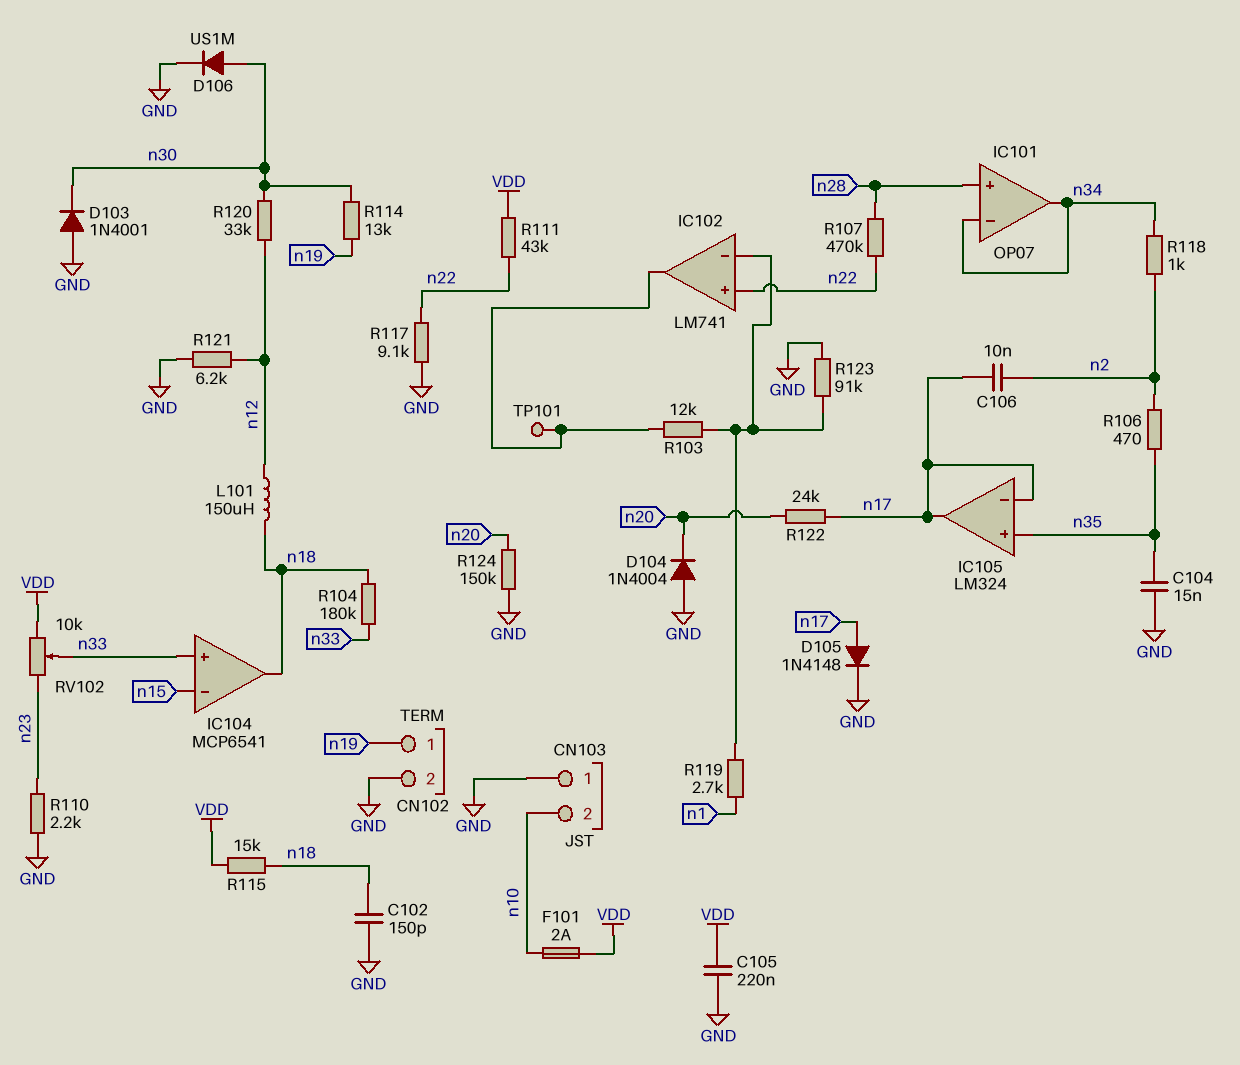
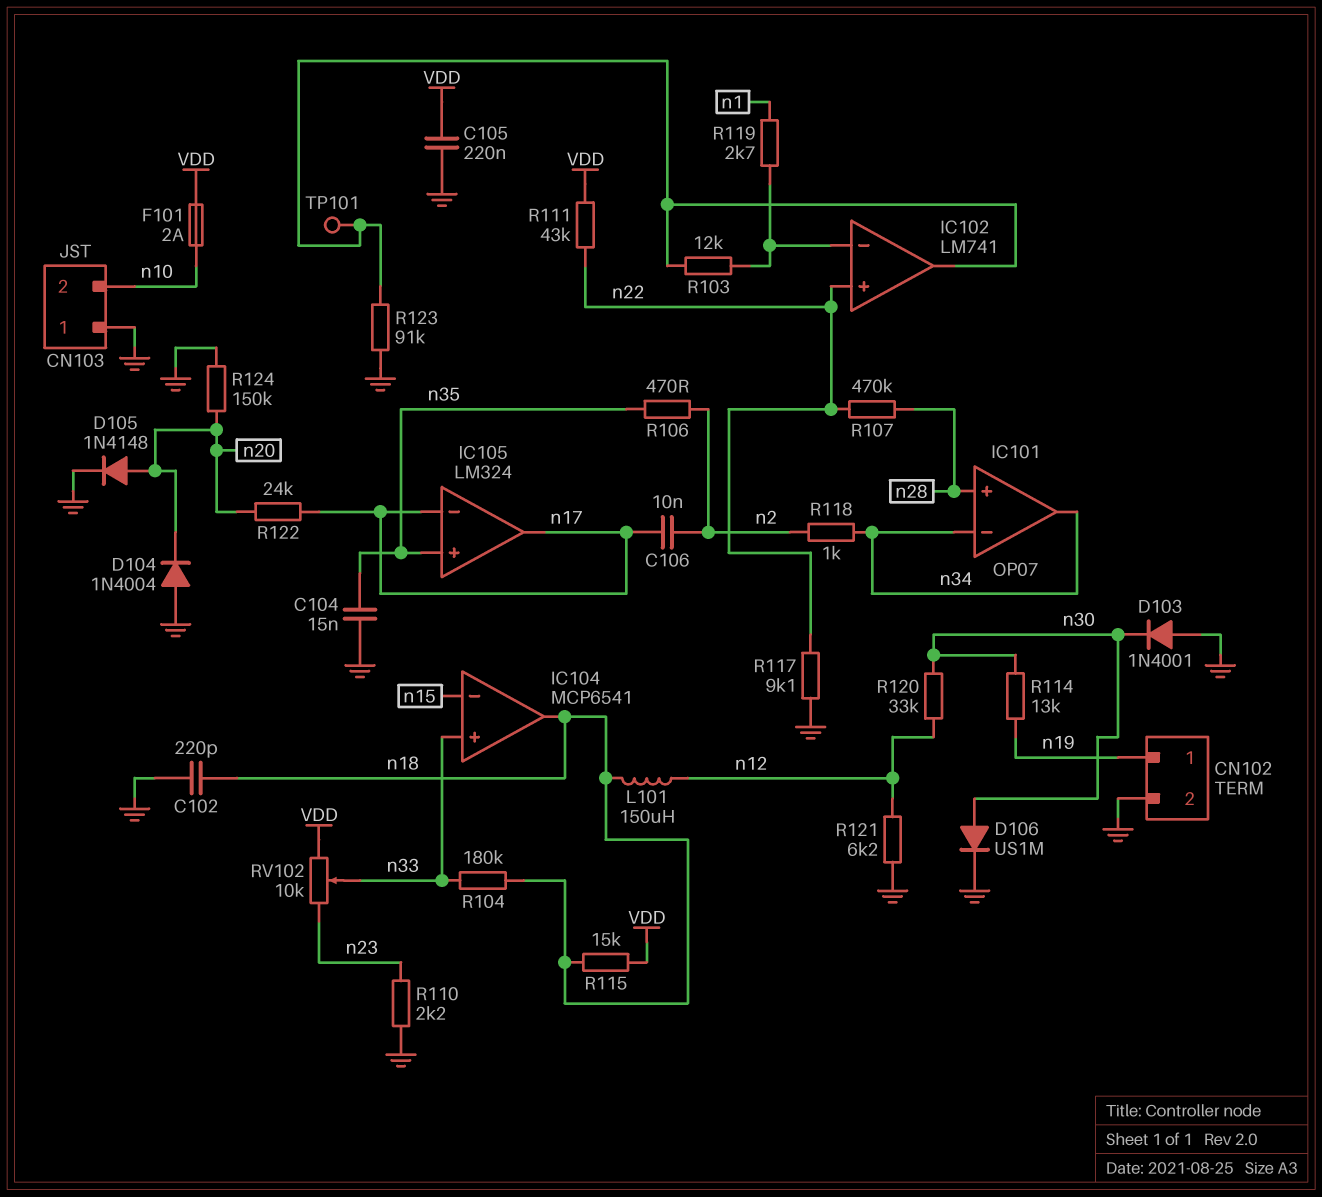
C102: 150pF (GND, n18) -> 220pF (GND, n18)
D105: diode 1N4148 (A n17, K GND) -> diode 1N4148 (A n20, K GND)
R123: 91k (GND, IC102/in-) -> 91k (GND, IC102/out)

